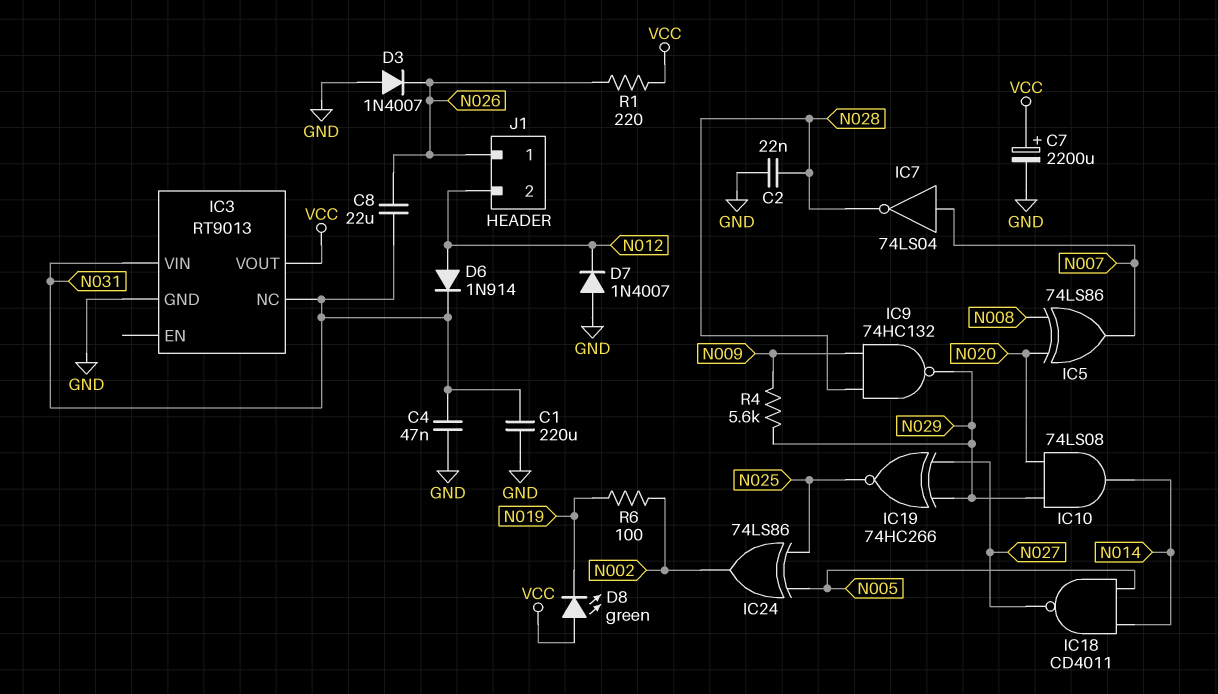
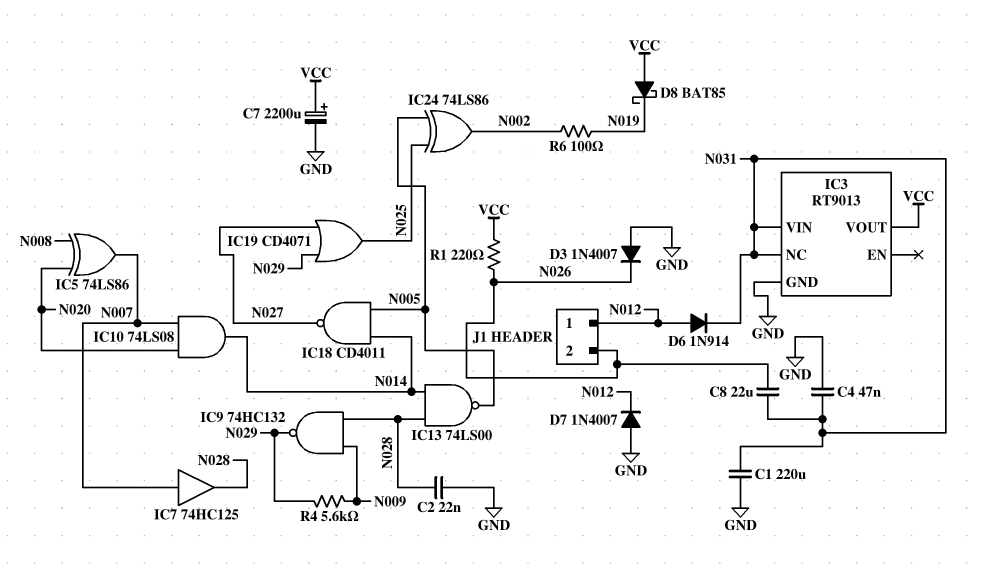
D8: LED green (A VCC, K N019) -> schottky BAT85 (A VCC, K N019)
IC7: NOT 74LS04 (in N007, out N028) -> buffer 74HC125 (in N007, out N028)
IC10: AND 74LS08 (in N020, in N029, out N014) -> AND 74LS08 (in N007, in N020, out N014)
IC13: none -> NAND 74LS00 (in N014, in N028, out N005)
IC19: XNOR 74HC266 (in N027, in N029, out N025) -> OR CD4071 (in N027, in N029, out N025)
J1 pin 1: N026 -> N012
J1 pin 2: N012 -> N026

